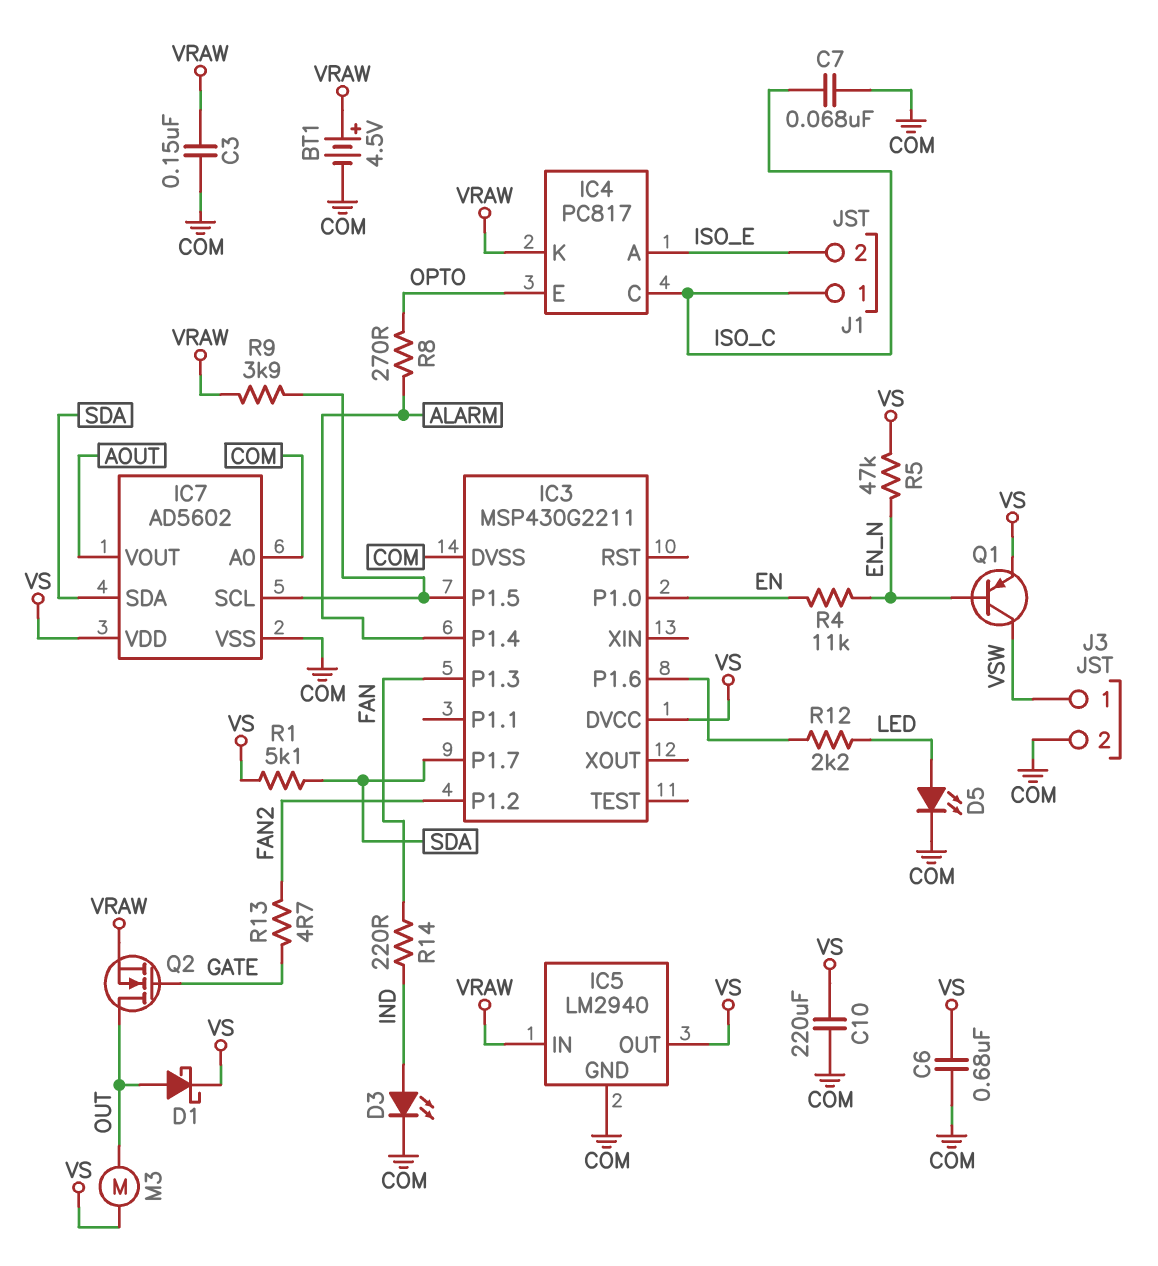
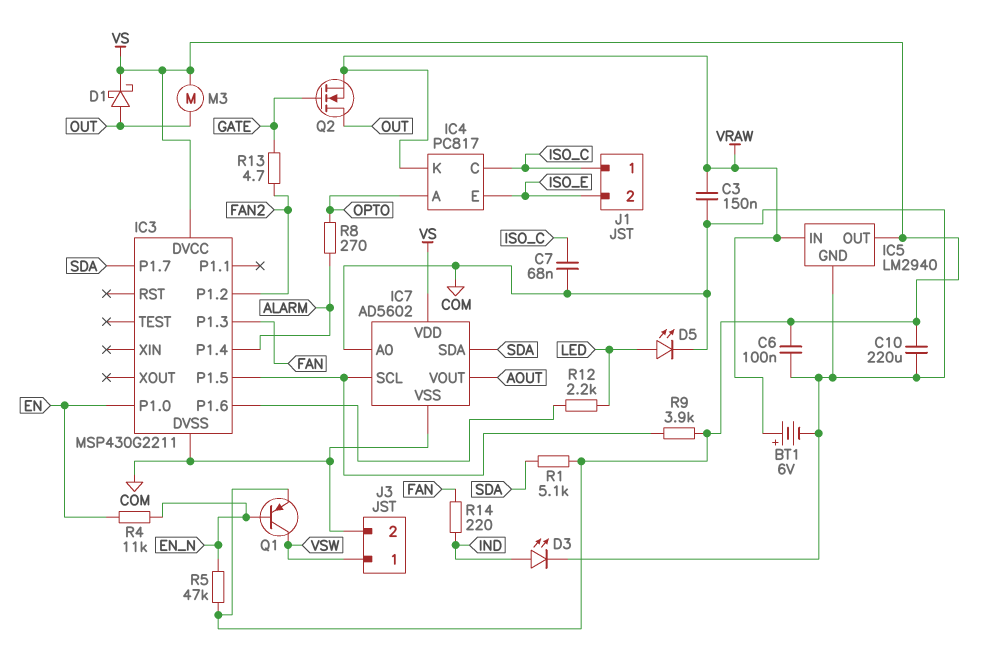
BT1: 4.5V (plus VRAW, minus COM) -> 6V (plus VRAW, minus COM)
C6: 680nF (COM, VS) -> 100nF (COM, VS)
IC4 pin A: ISO_E -> OPTO
IC4 pin E: OPTO -> ISO_E
R9: 3.9k (IC3/P1.5, VRAW) -> 3.9k (IC3/P1.5, VS)

